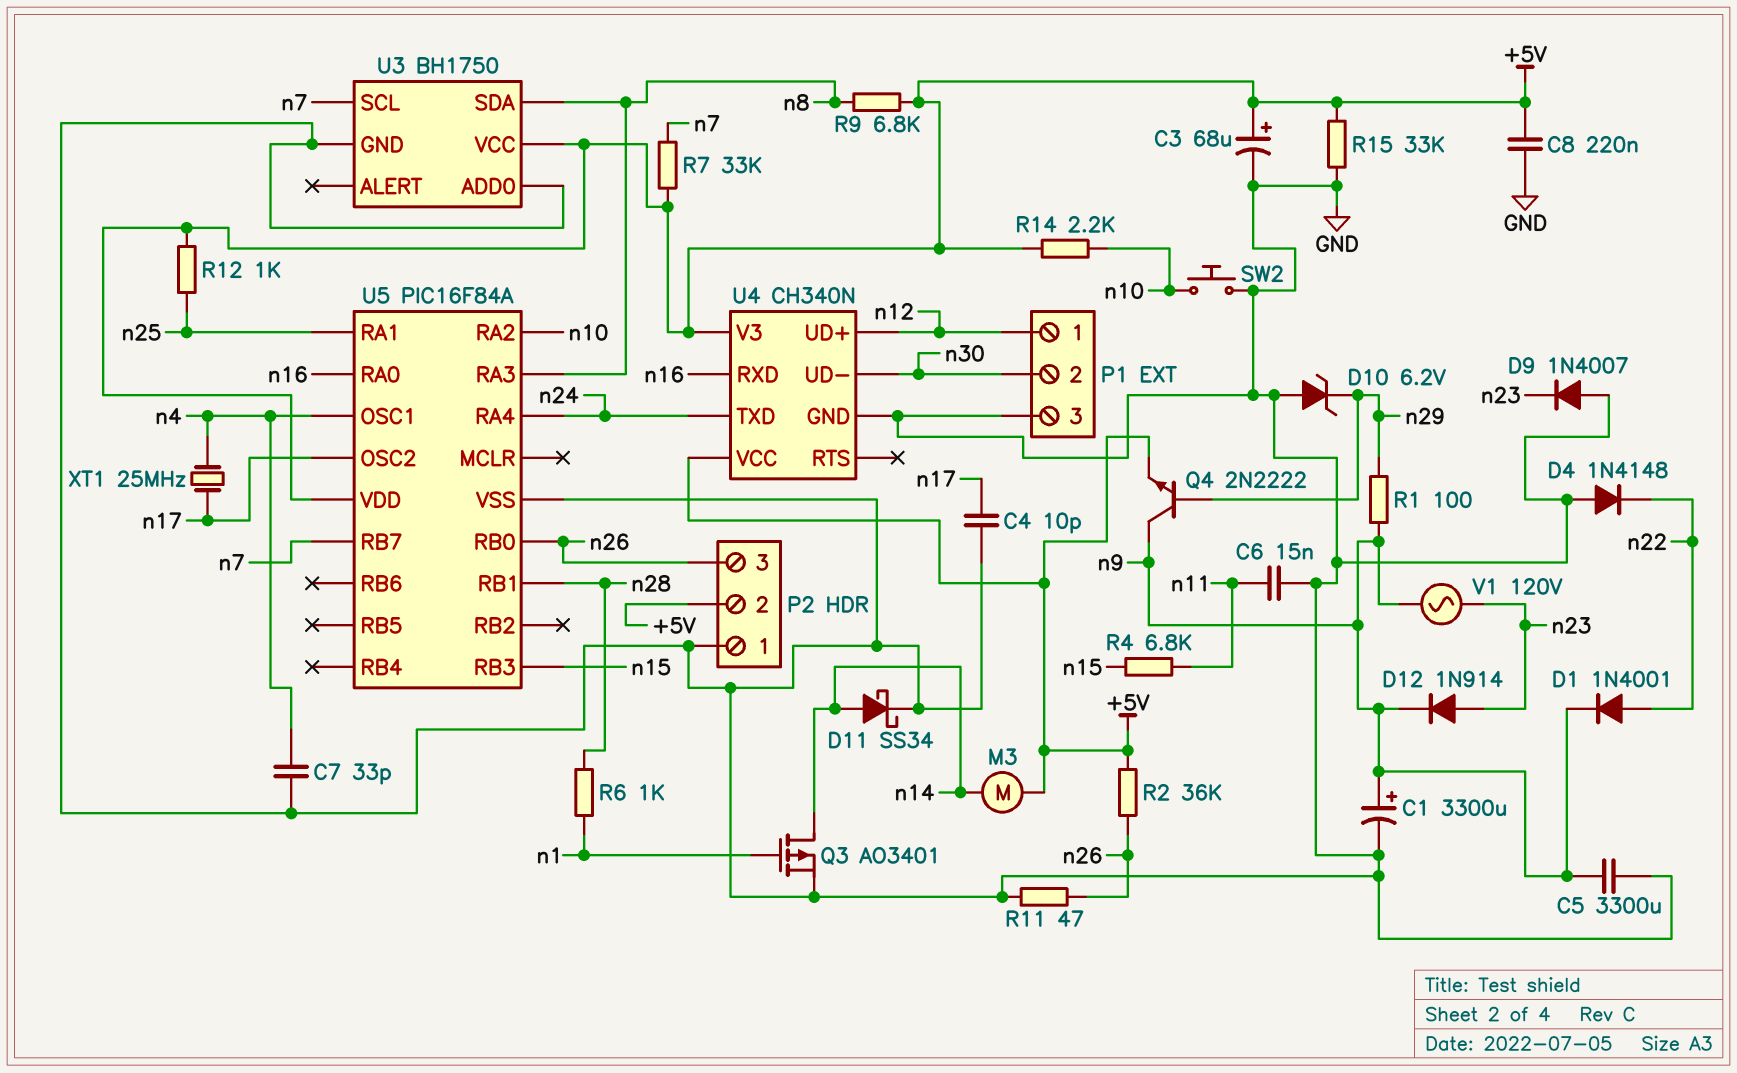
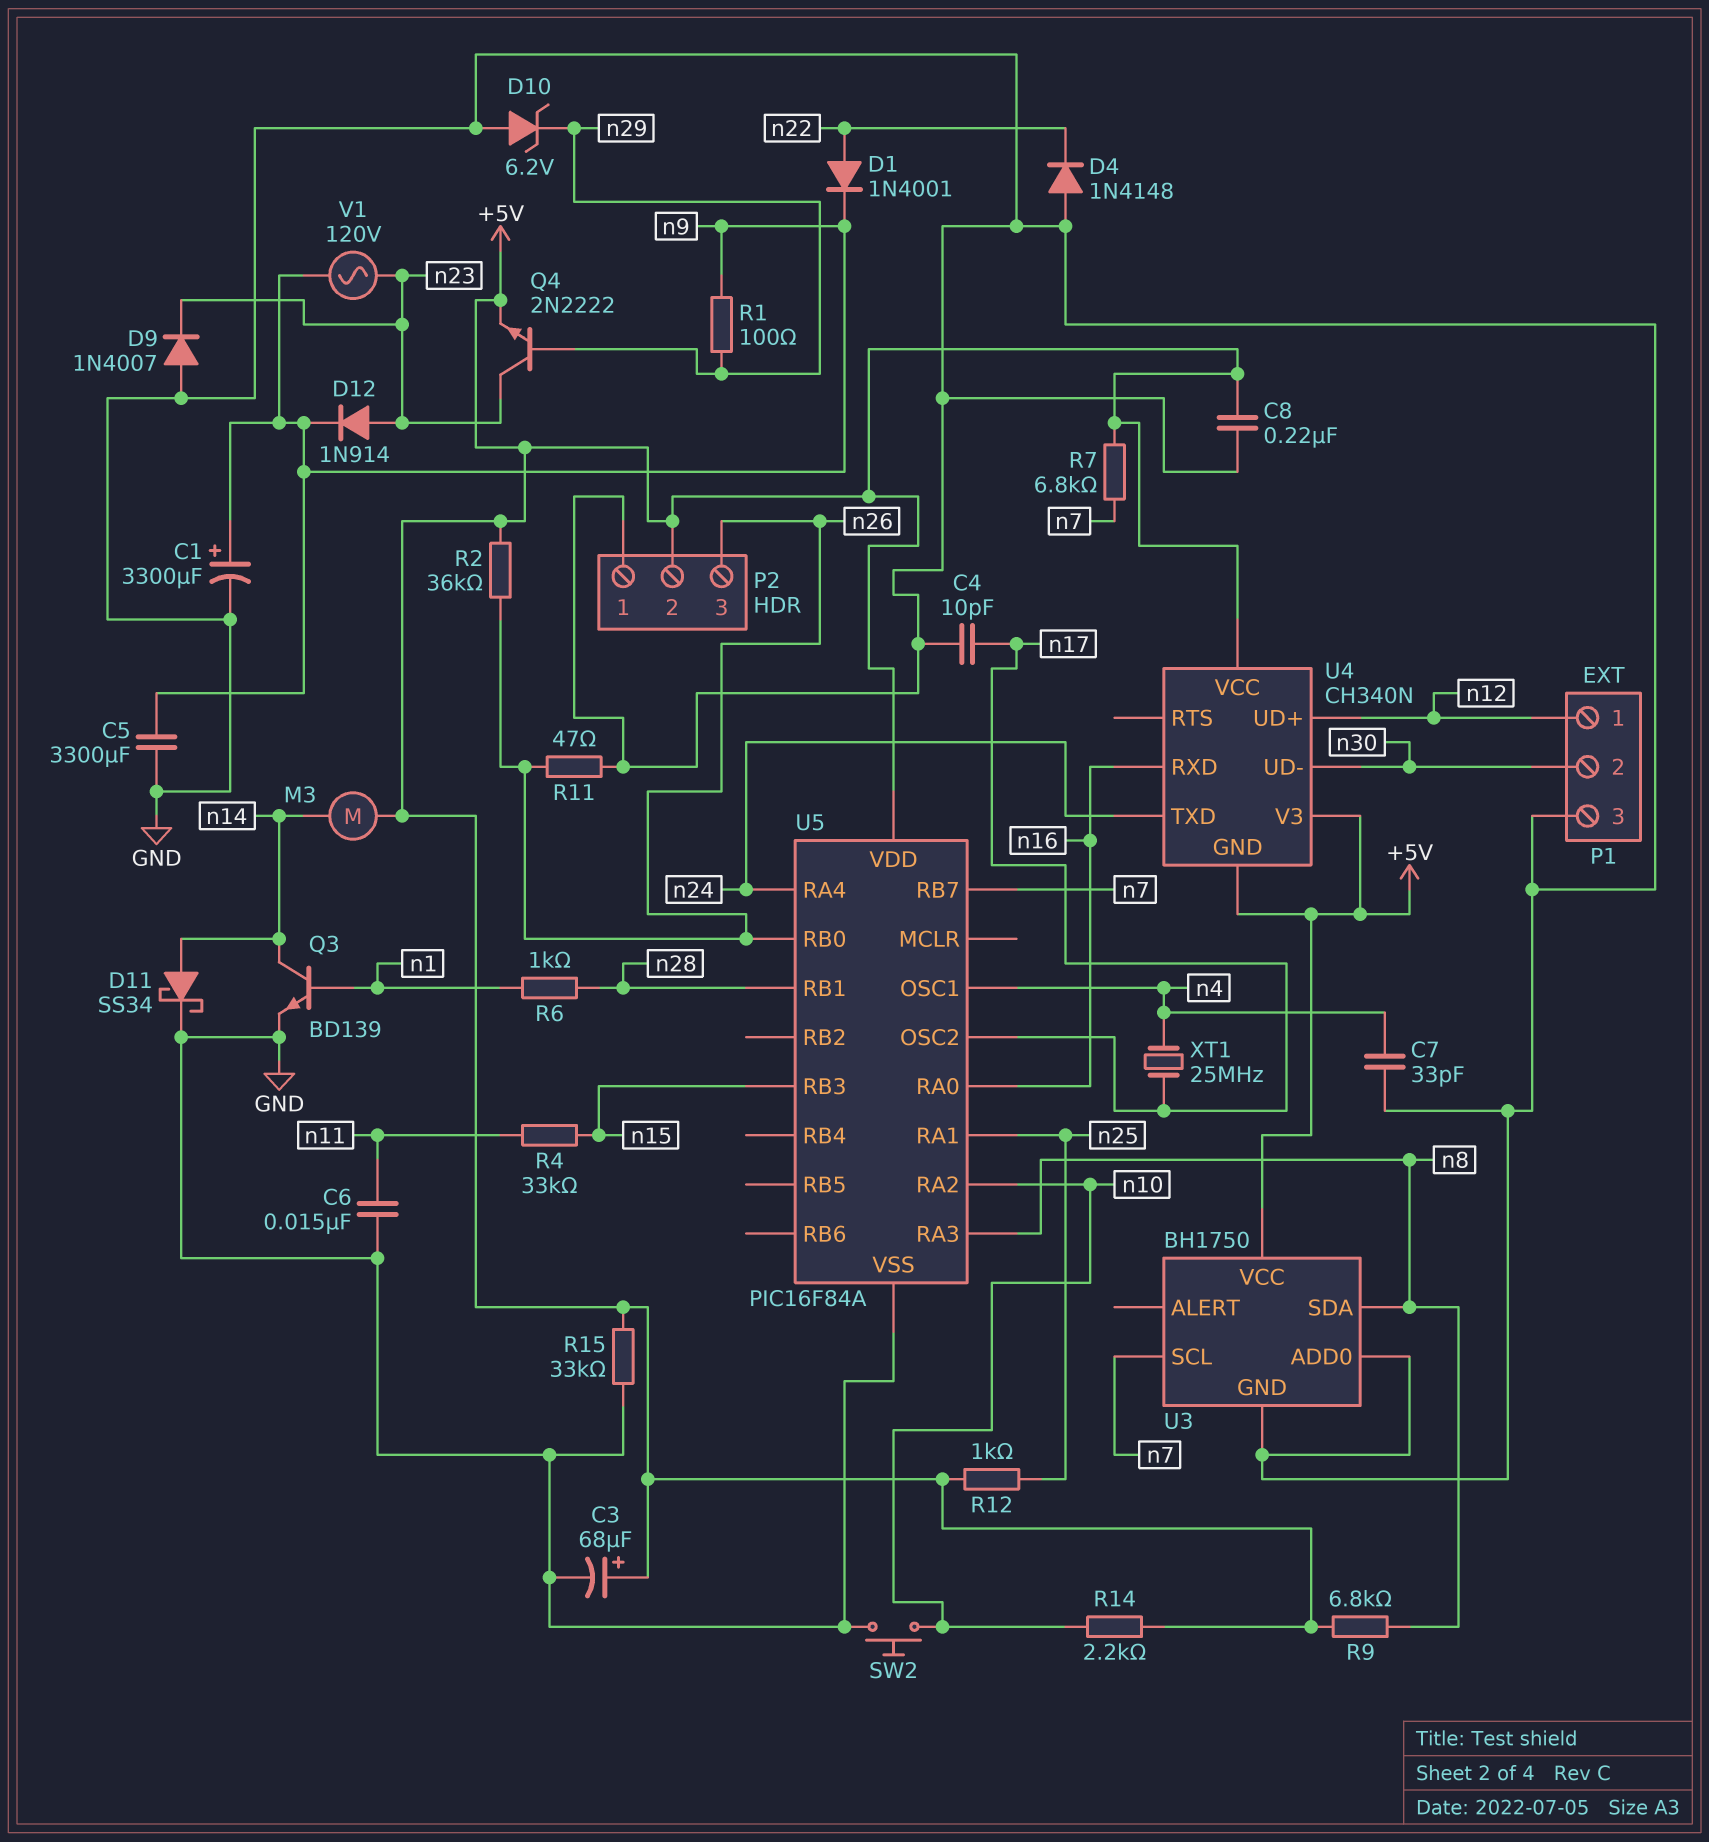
Q3: PMOS AO3401 (G n1, D n14, S GND) -> NPN BD139 (B n1, C n14, E GND)
Q4: NPN 2N2222 (B n29, C n9, E +5V) -> NPN 2N2222 (B n29, C n23, E +5V)
R4: 6.8k (n11, n15) -> 33k (n11, n15)
R7: 33k (+5V, n7) -> 6.8k (+5V, n7)
U4 pin GND: GND -> +5V

